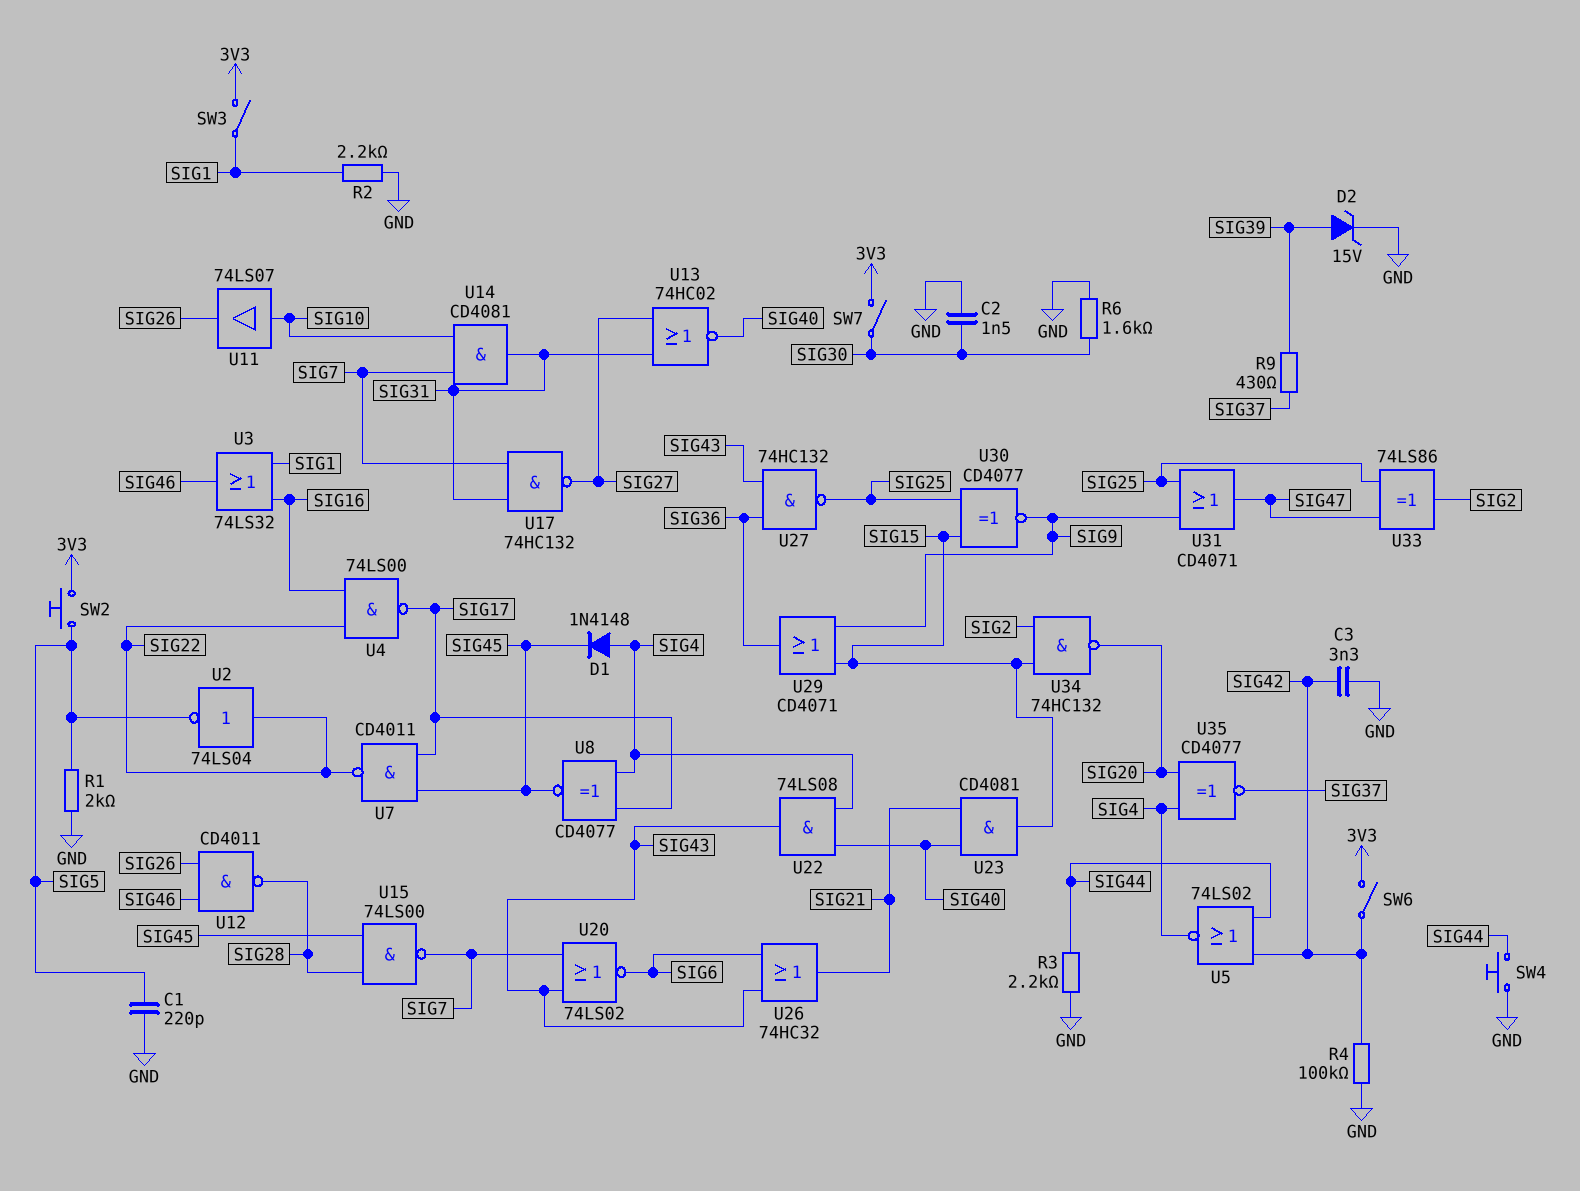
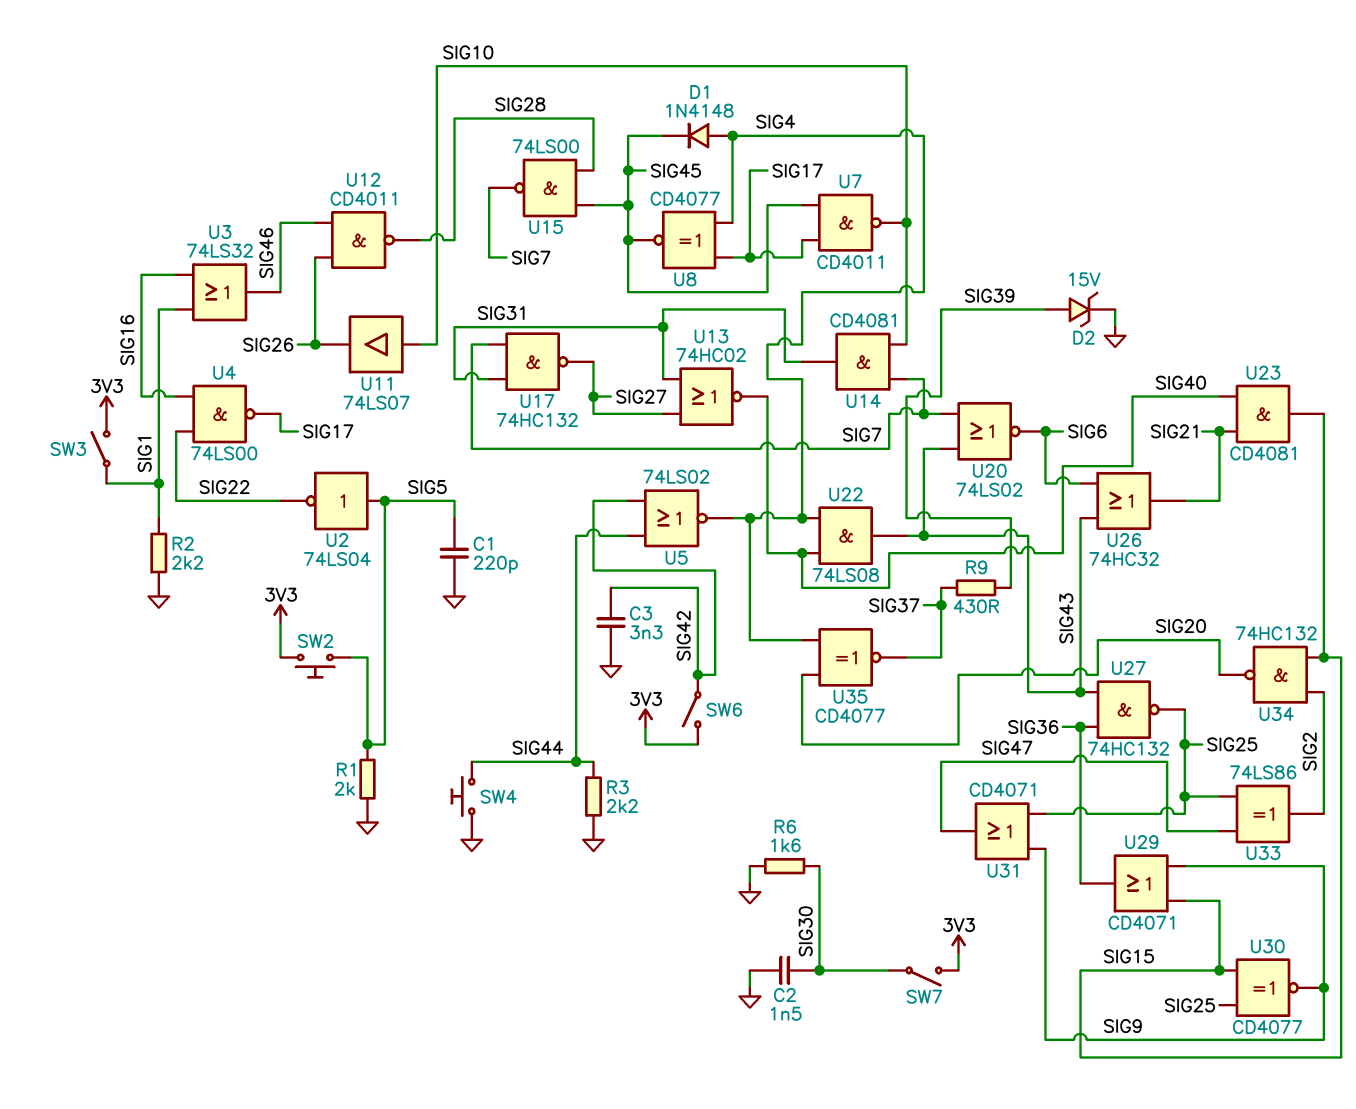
R4: 100k (GND, SIG42) -> none
U2: NOT 74LS04 (in SIG22, out SIG5) -> NOT 74LS04 (in SIG5, out SIG22)
U7: NAND CD4011 (in SIG17, in SIG45, out SIG22) -> NAND CD4011 (in SIG17, in SIG45, out SIG10)

